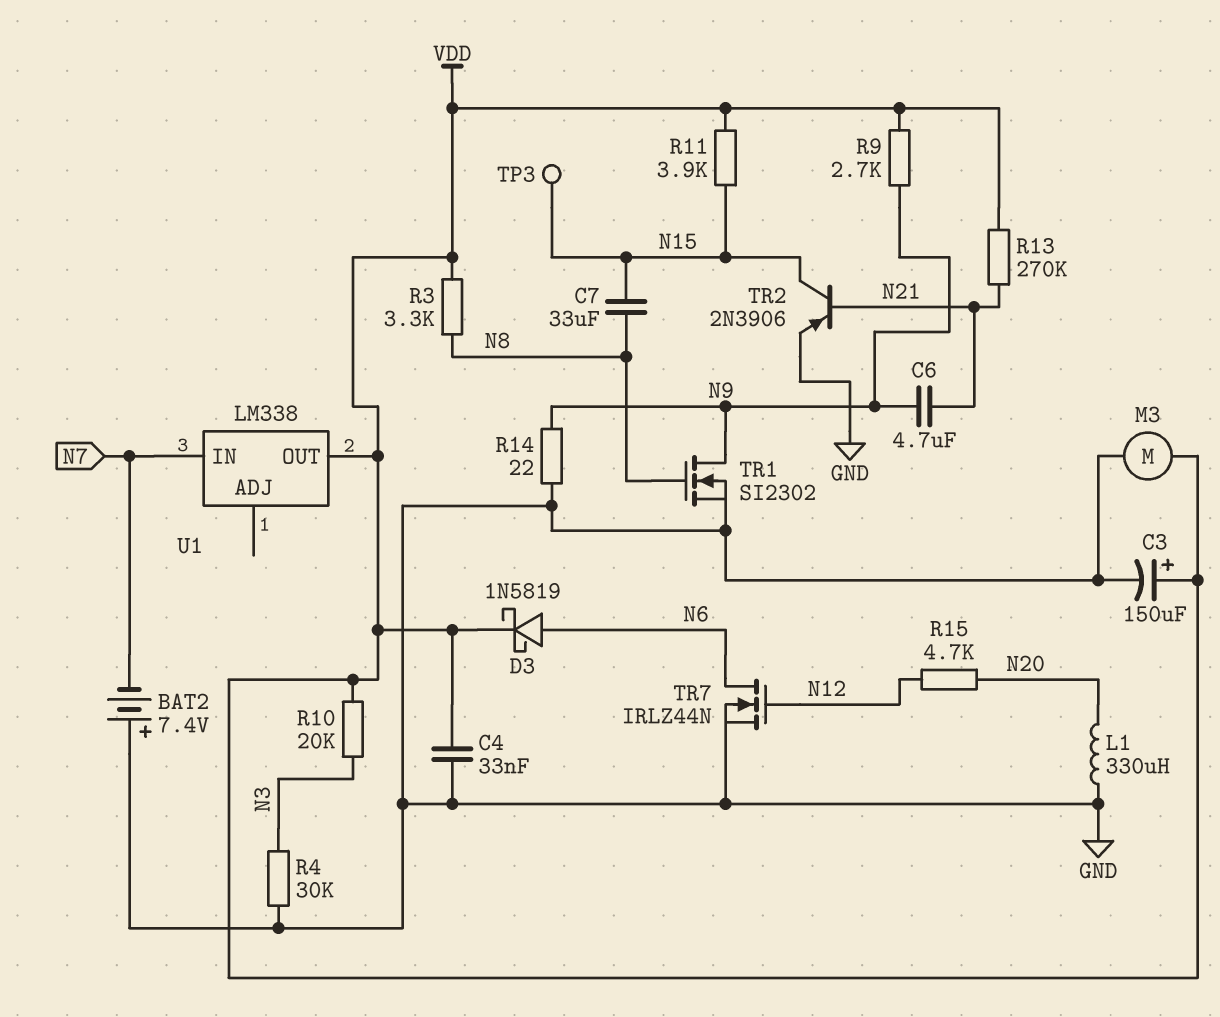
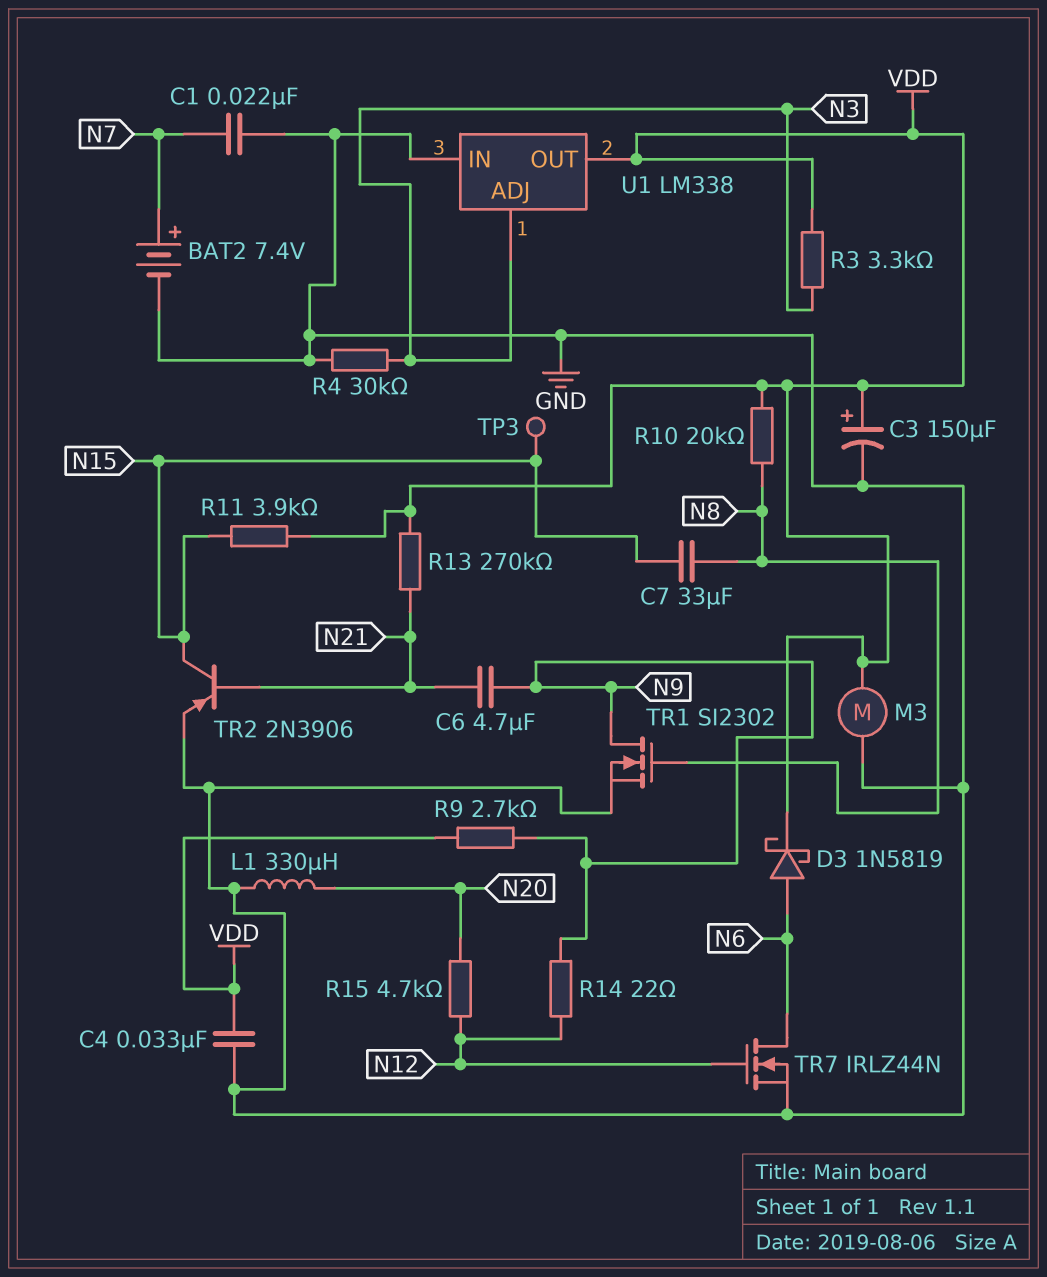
BAT2: 7.4V (plus GND, minus N7) -> 7.4V (plus N7, minus GND)
C1: none -> 22nF (GND, N7)
R3: 3.3k (N8, VDD) -> 3.3k (N3, VDD)
R10: 20k (N3, VDD) -> 20k (N8, VDD)
R14: 22 (GND, N9) -> 22 (N9, N12)
U1 pin ADJ: none -> N3
U1 pin IN: N7 -> GND

